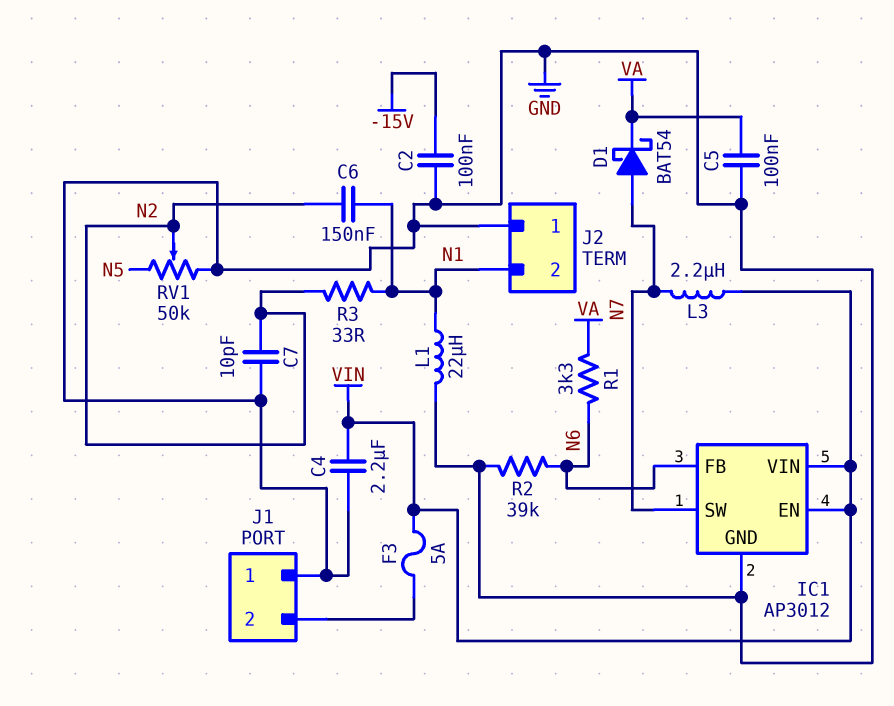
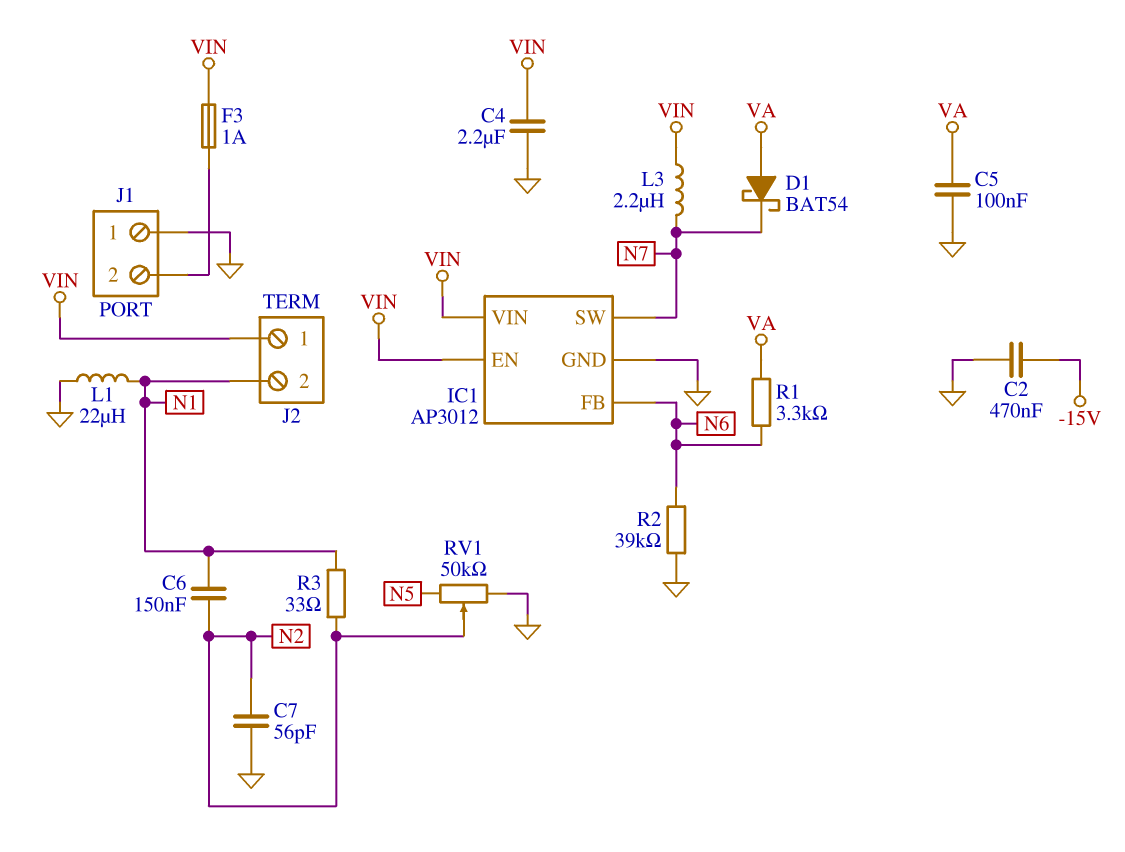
C2: 100nF (-15V, GND) -> 470nF (-15V, GND)
C7: 10pF (GND, N2) -> 56pF (GND, N2)
D1: schottky BAT54 (A N7, K VA) -> schottky BAT54 (A VA, K N7)
F3: 5A (J1/2, VIN) -> 1A (J1/2, VIN)
J2 pin 1: GND -> VIN

